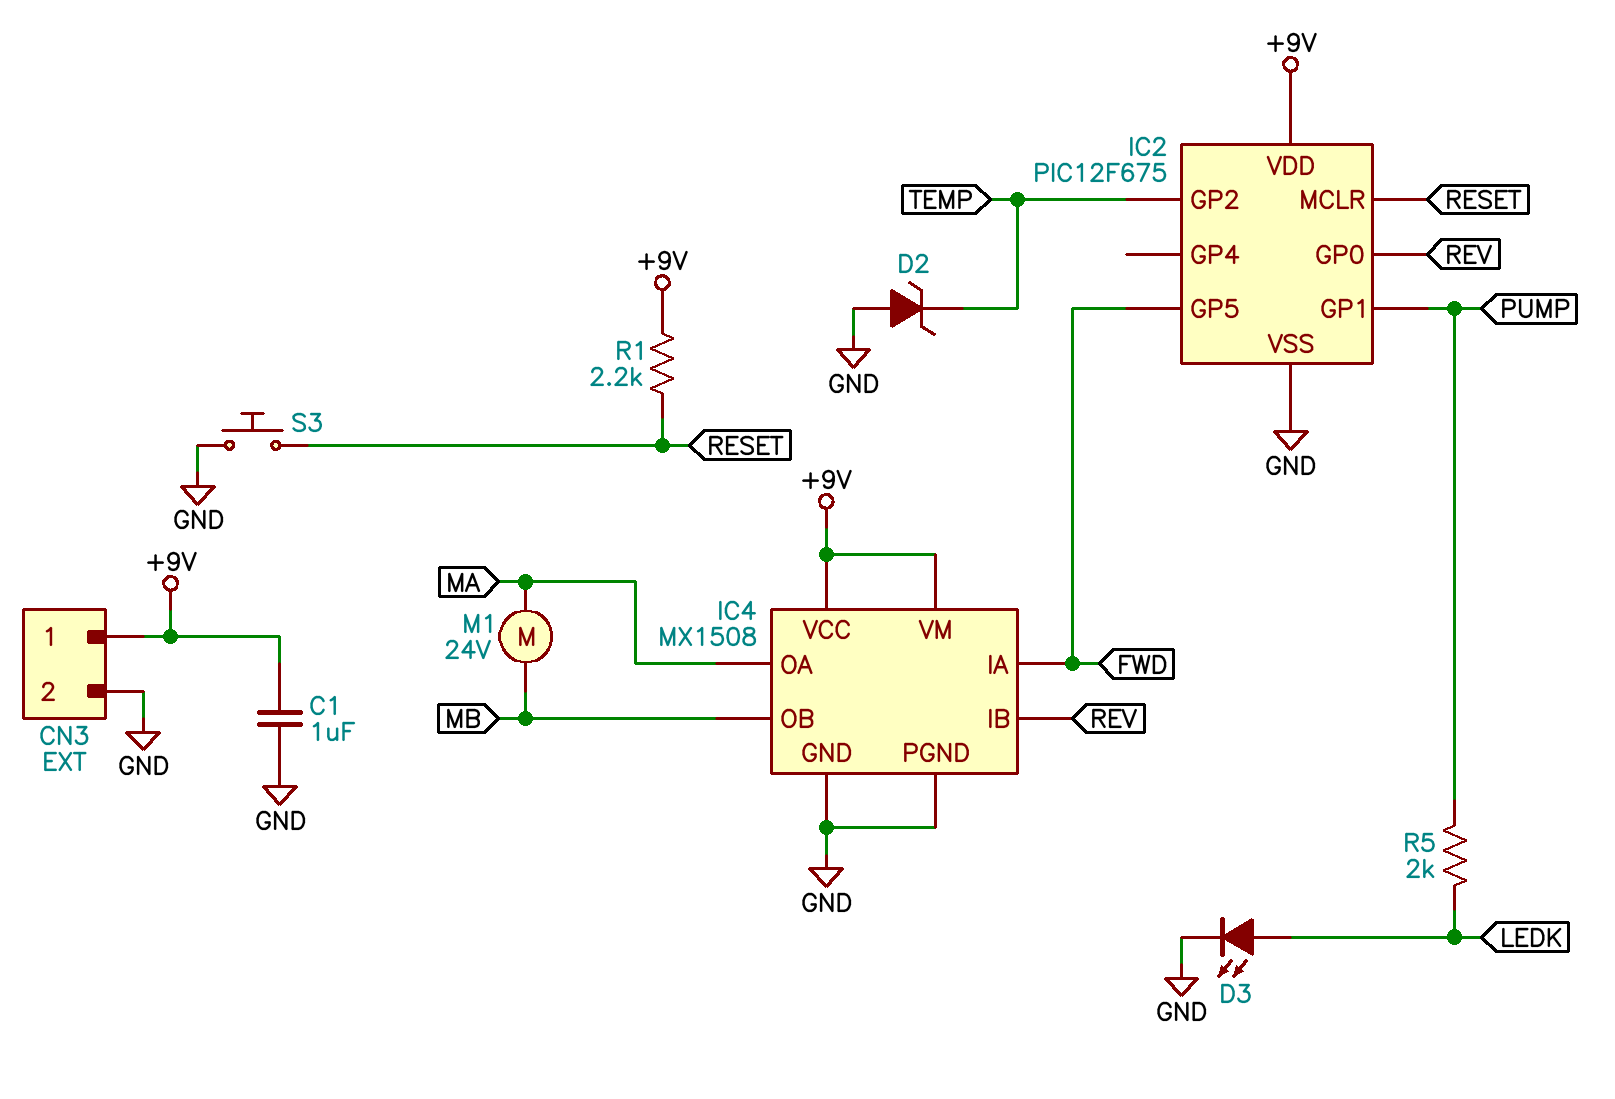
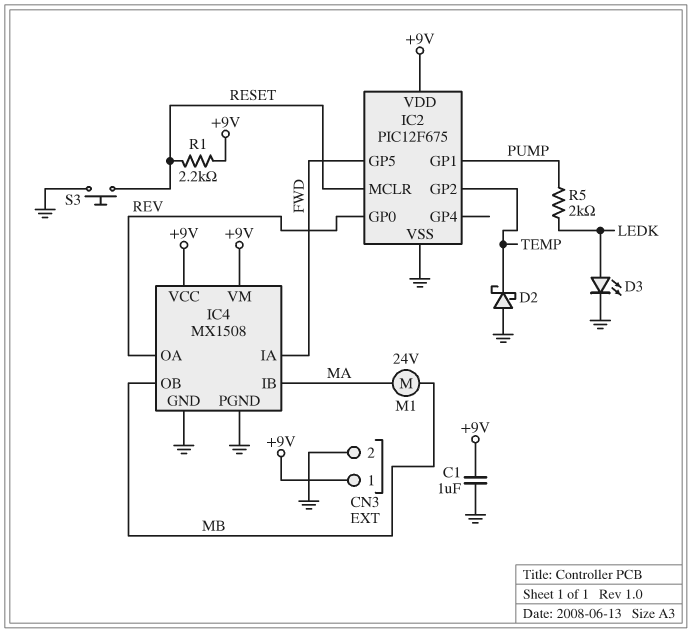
D2: zener (A GND, K TEMP) -> schottky (A GND, K TEMP)
IC4 pin IB: REV -> MA
IC4 pin OA: MA -> REV

